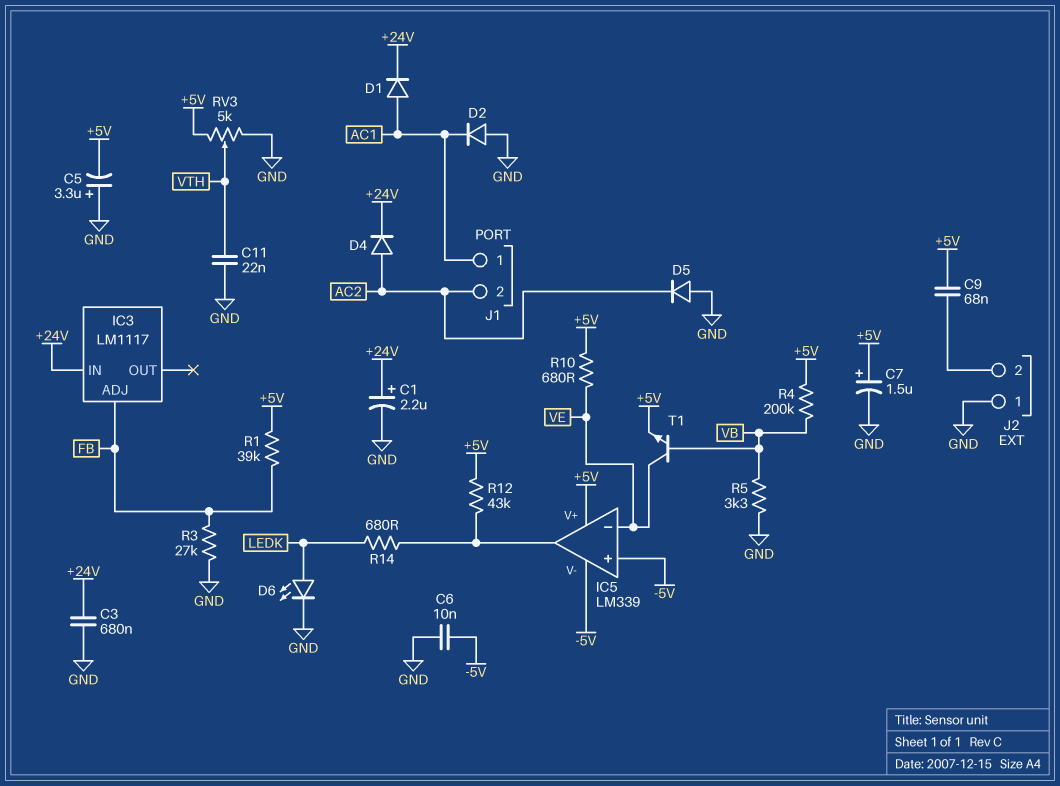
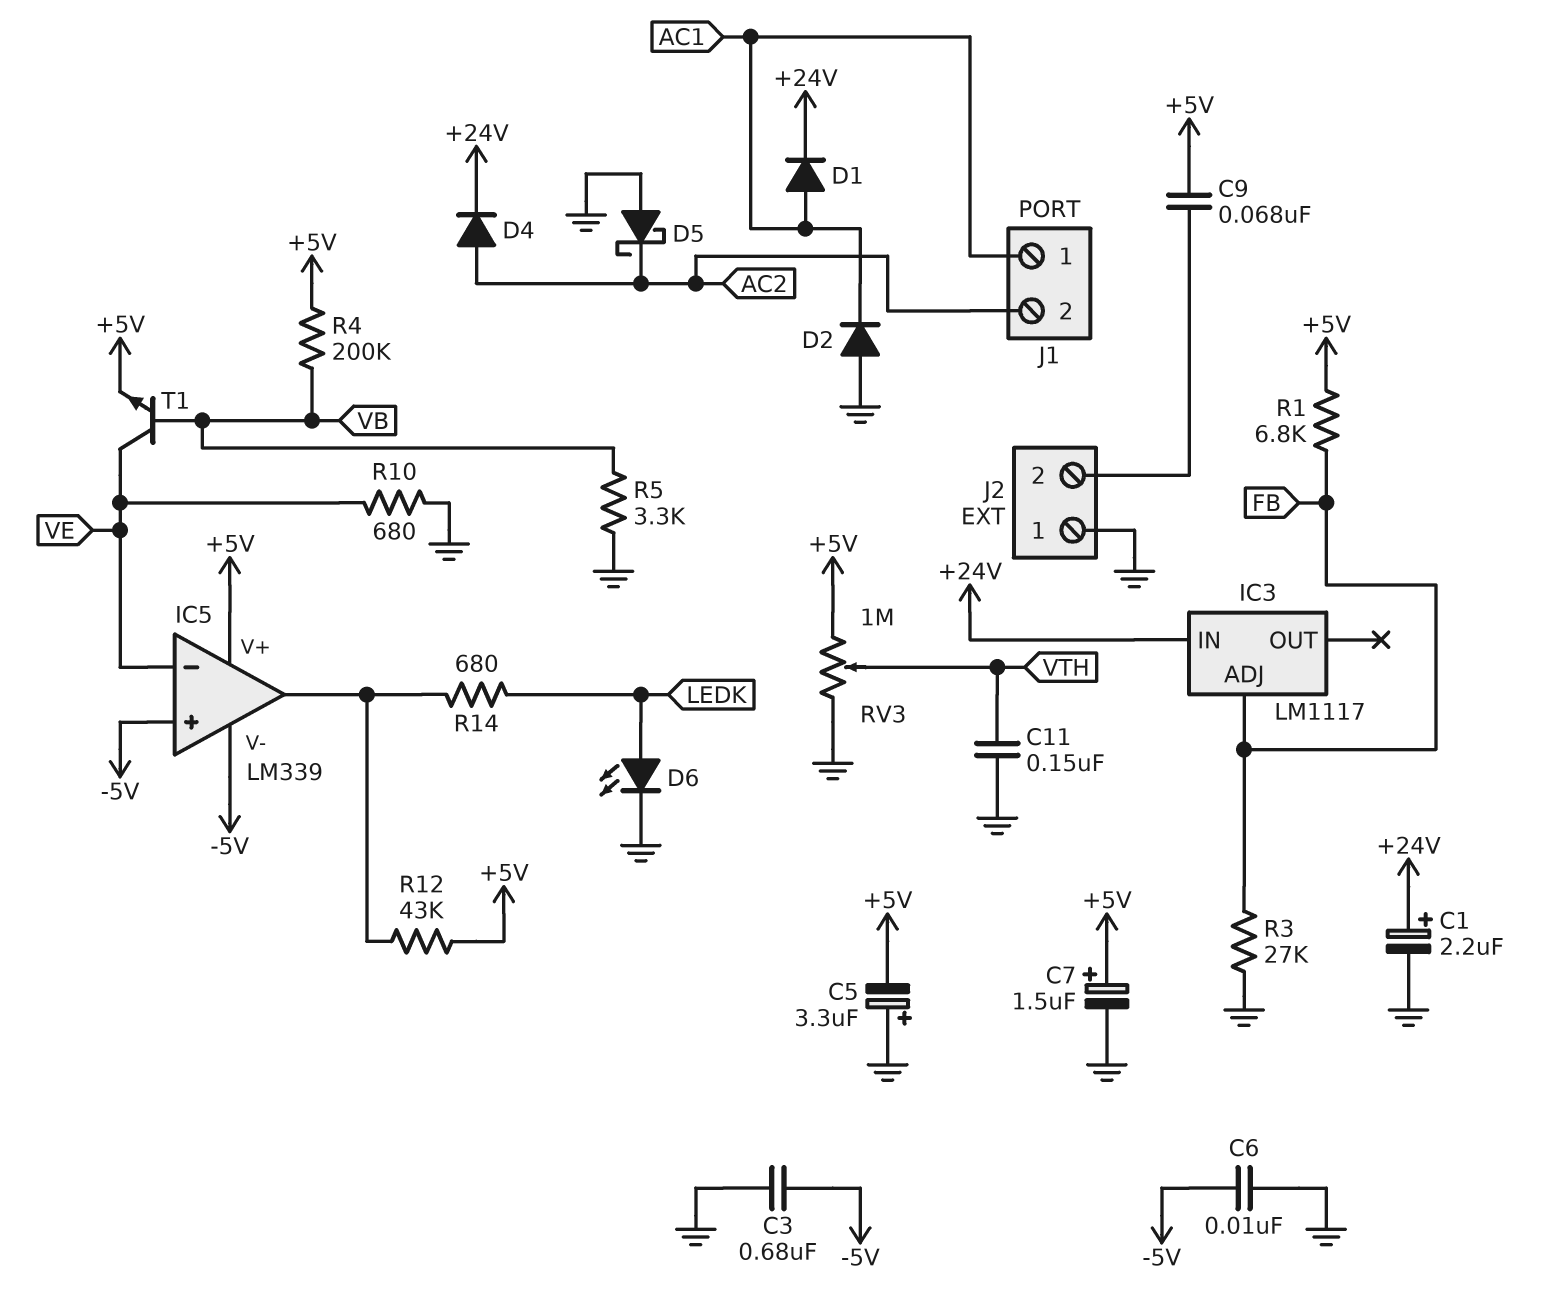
C3: 680nF (+24V, GND) -> 680nF (-5V, GND)
C11: 22nF (GND, VTH) -> 150nF (GND, VTH)
D5: diode (A GND, K AC2) -> schottky (A GND, K AC2)
R1: 39k (+5V, FB) -> 6.8k (+5V, FB)
R10: 680 (+5V, VE) -> 680 (GND, VE)
RV3: 5k (+5V, GND, wiper VTH) -> 1M (+5V, GND, wiper VTH)

